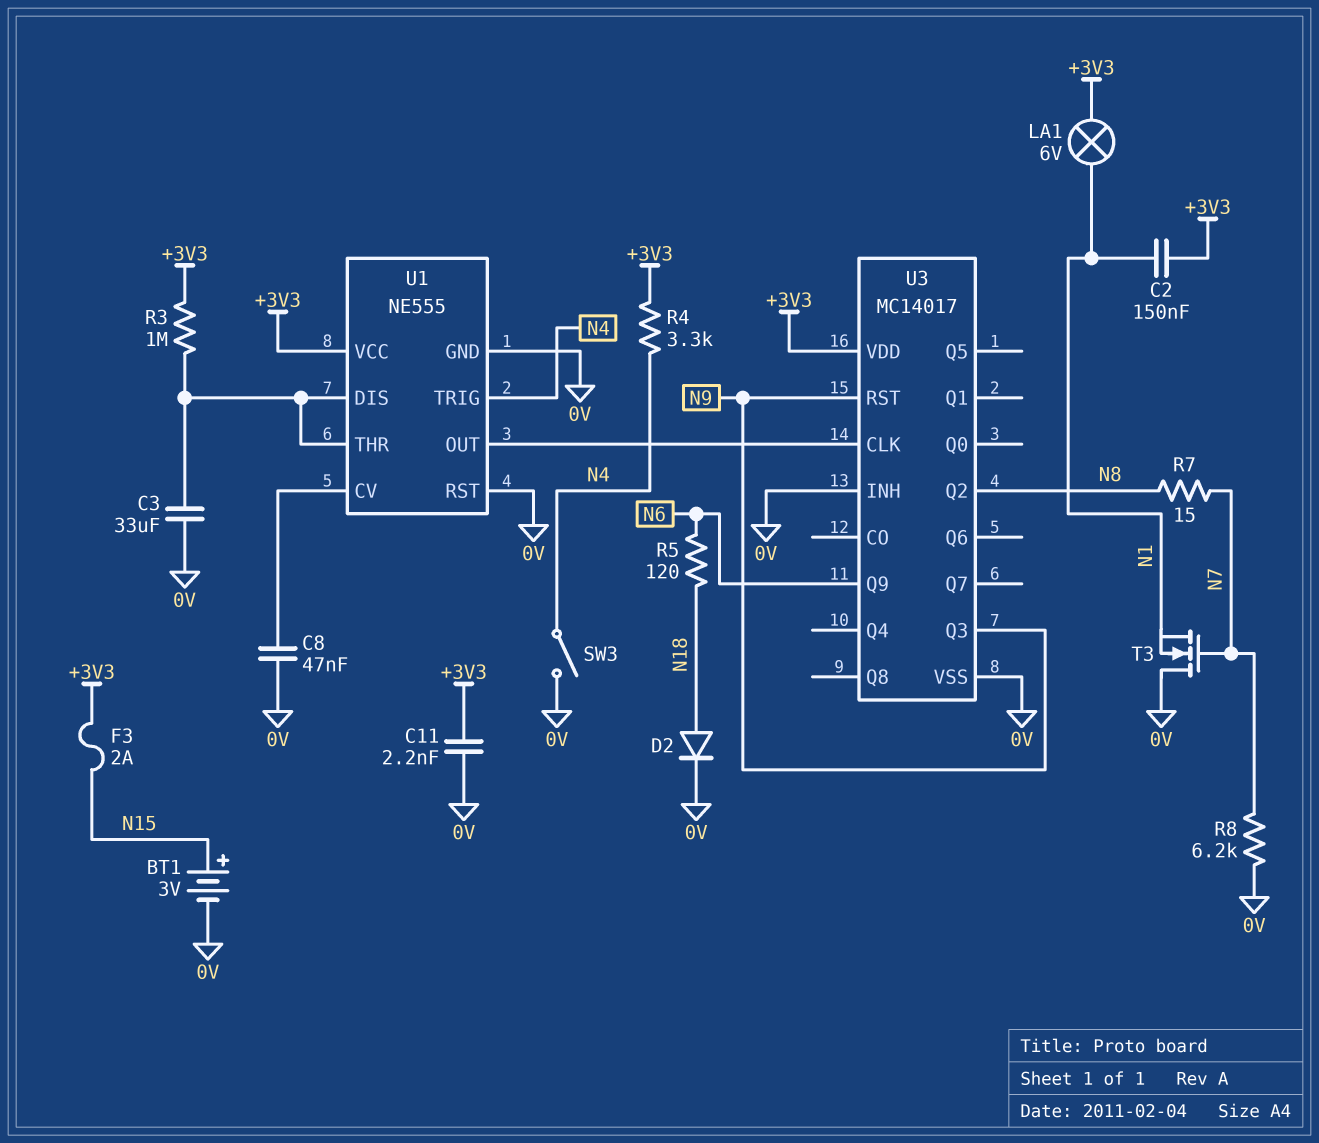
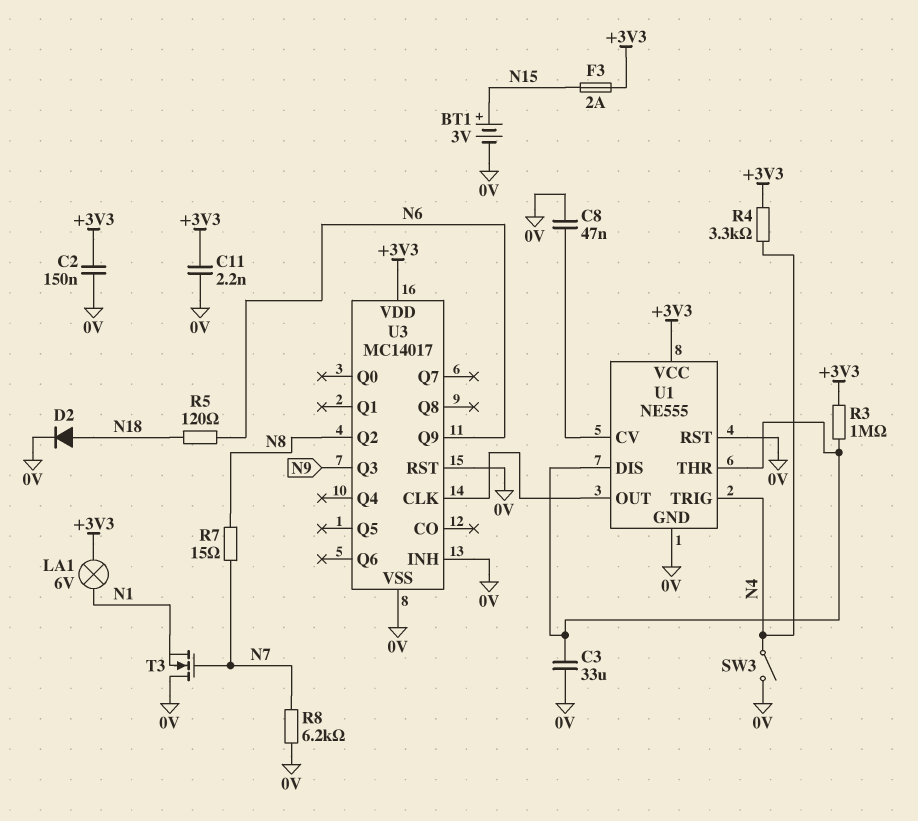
C2: 150nF (+3V3, N1) -> 150nF (+3V3, 0V)
U3 pin RST: N9 -> 0V

